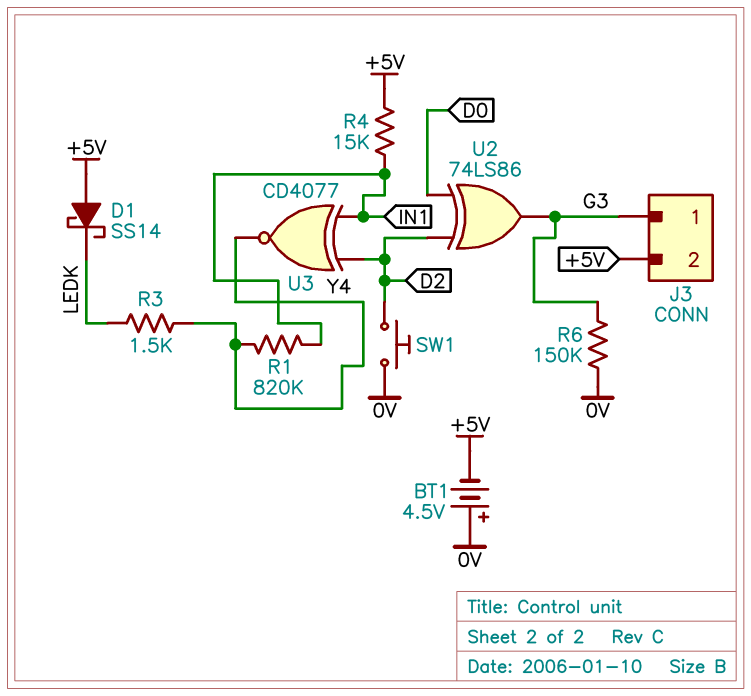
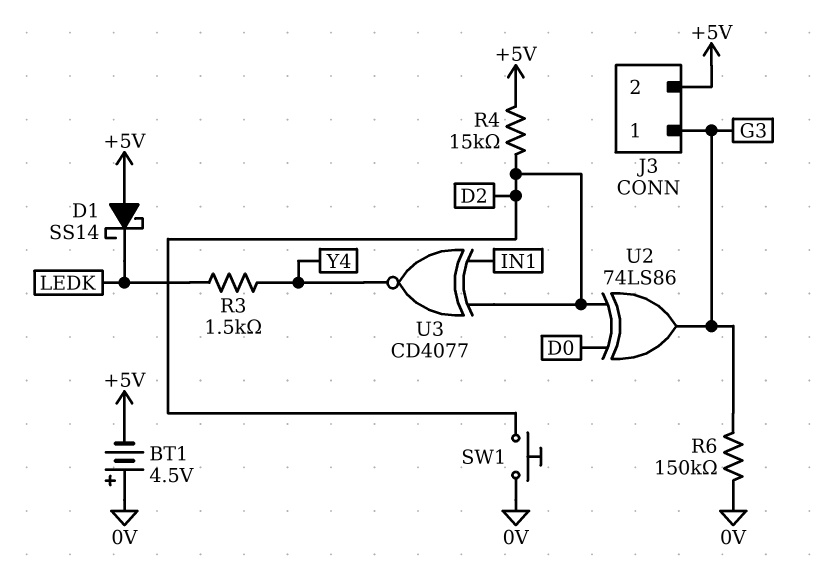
R1: 820k (IN1, Y4) -> none
R4: 15k (+5V, IN1) -> 15k (+5V, D2)

